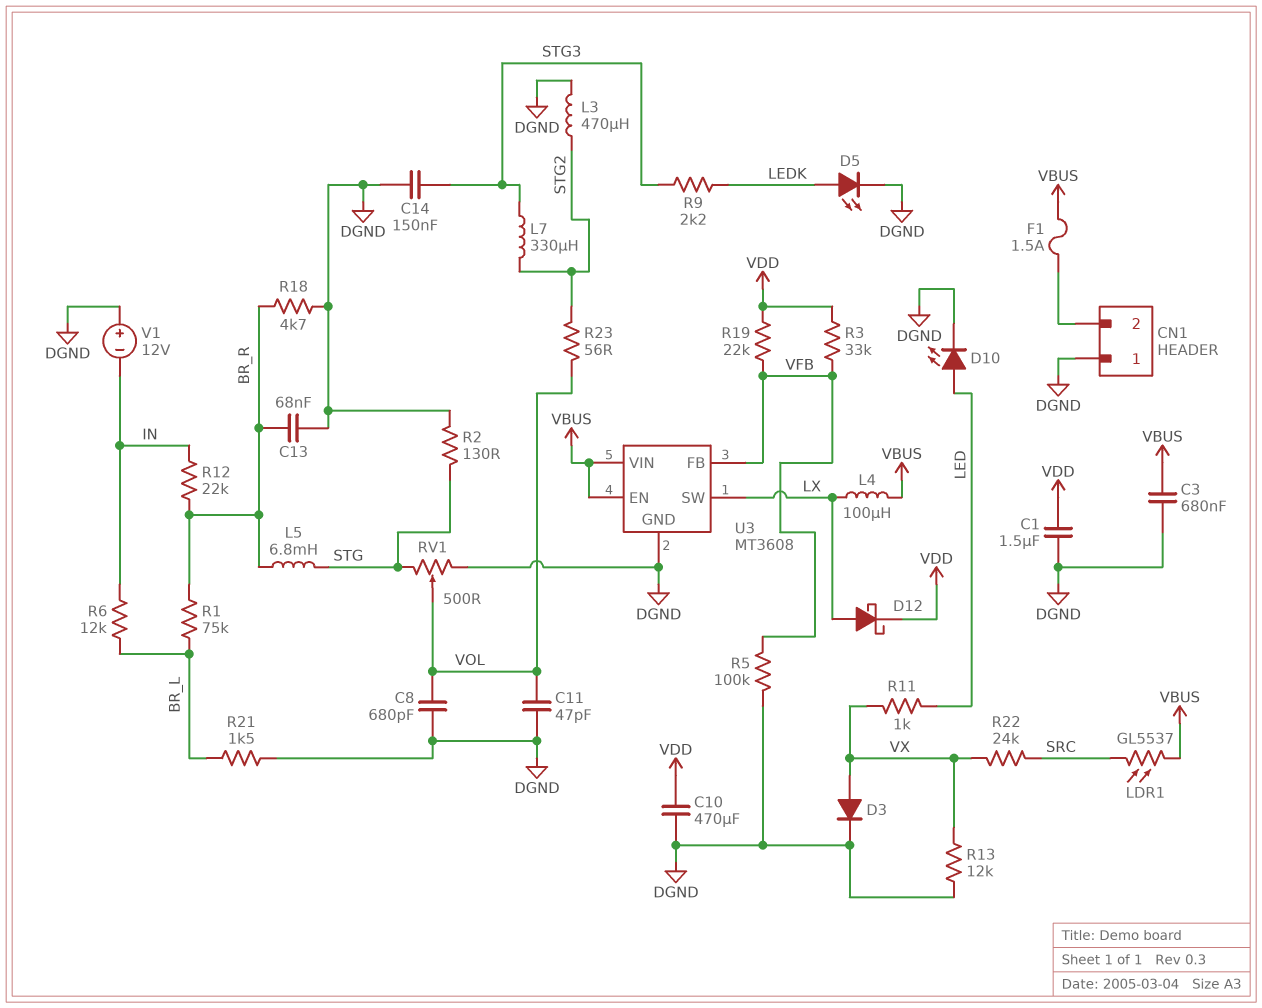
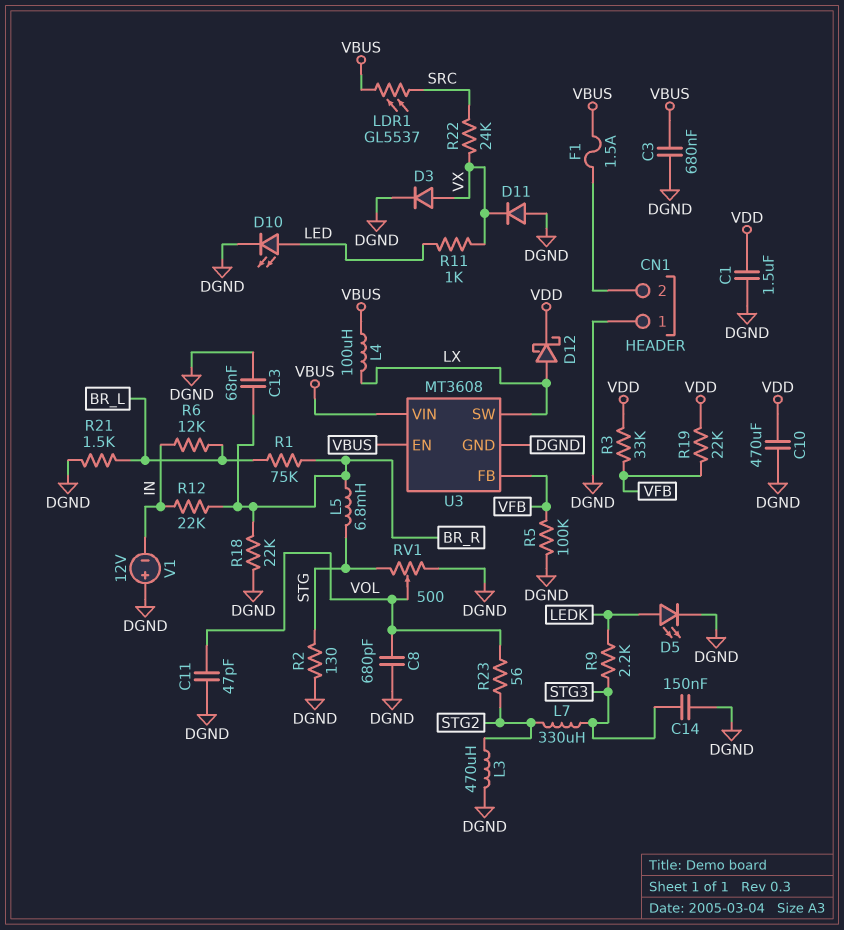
D11: none -> diode (A DGND, K VX)
R13: 12k (DGND, VX) -> none
R18: 4.7k (BR_R, DGND) -> 22k (BR_R, DGND)

